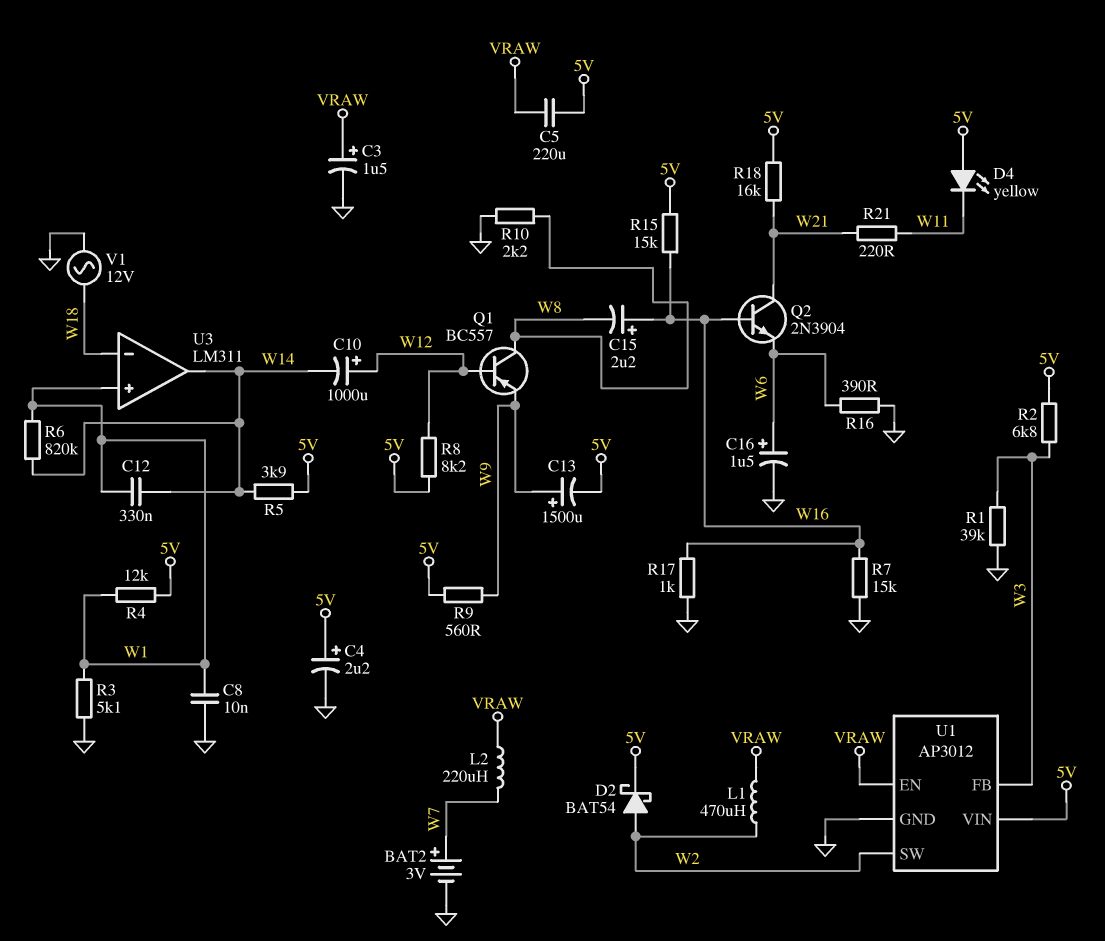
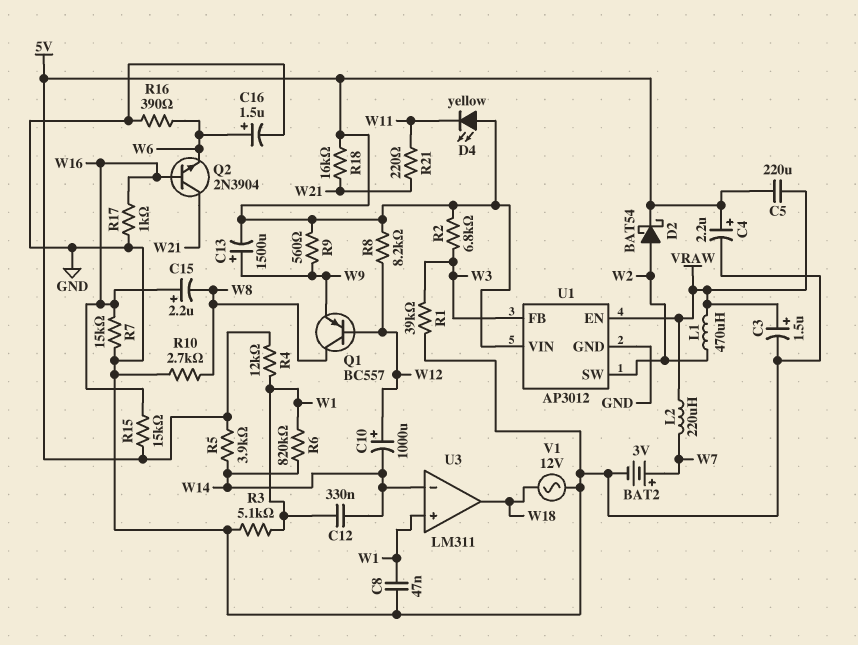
C8: 10nF (GND, W1) -> 47nF (GND, W1)
R10: 2.2k (GND, W8) -> 2.7k (GND, W8)
U3 pin in-: W18 -> W14
U3 pin out: W14 -> W18

